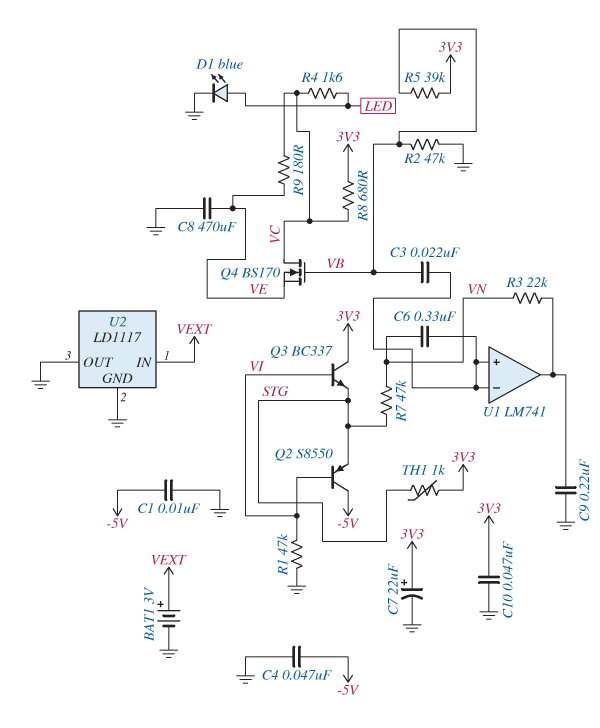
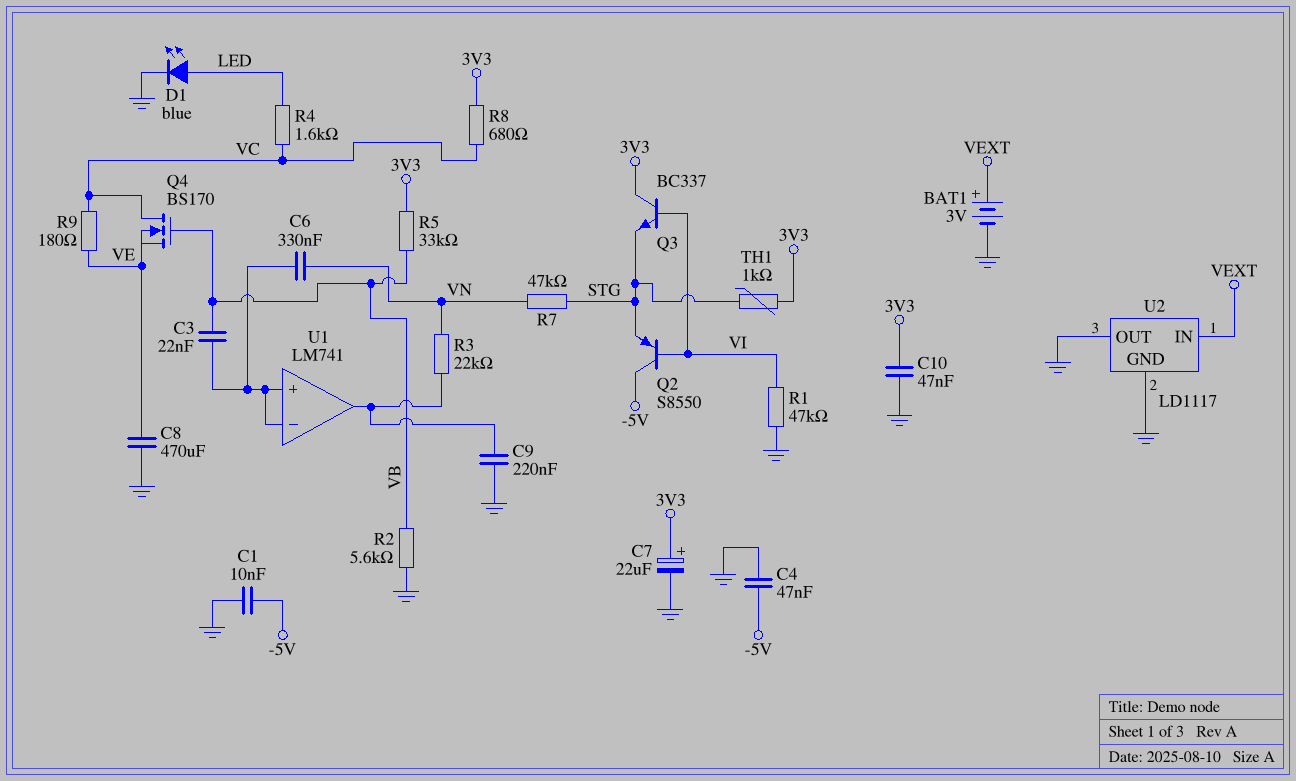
R2: 47k (GND, VB) -> 5.6k (GND, VB)
R5: 39k (3V3, VB) -> 33k (3V3, VB)

